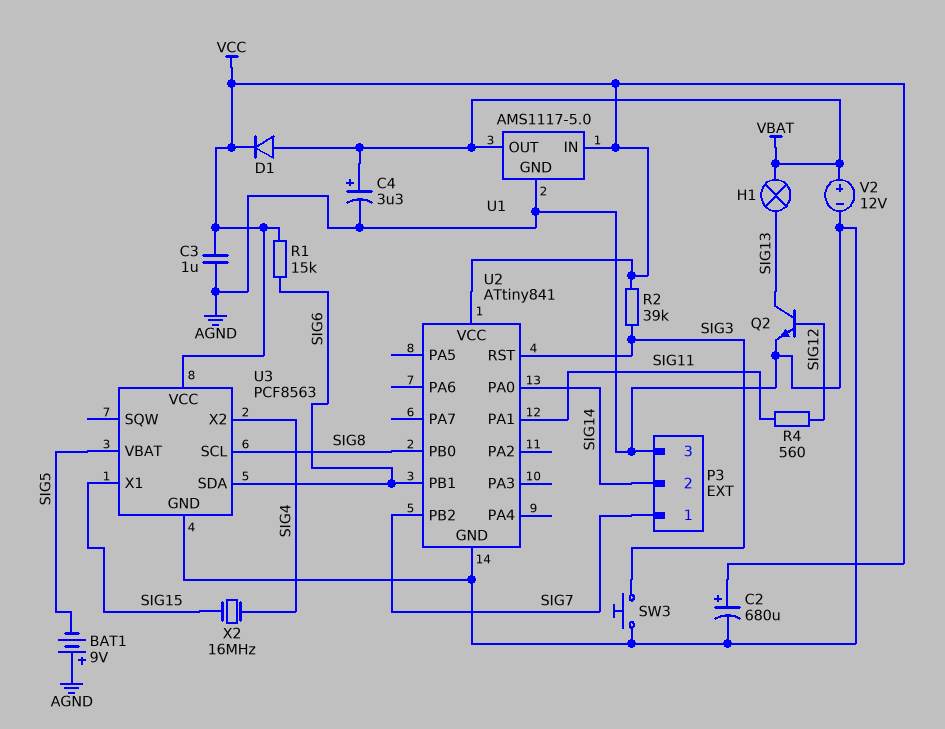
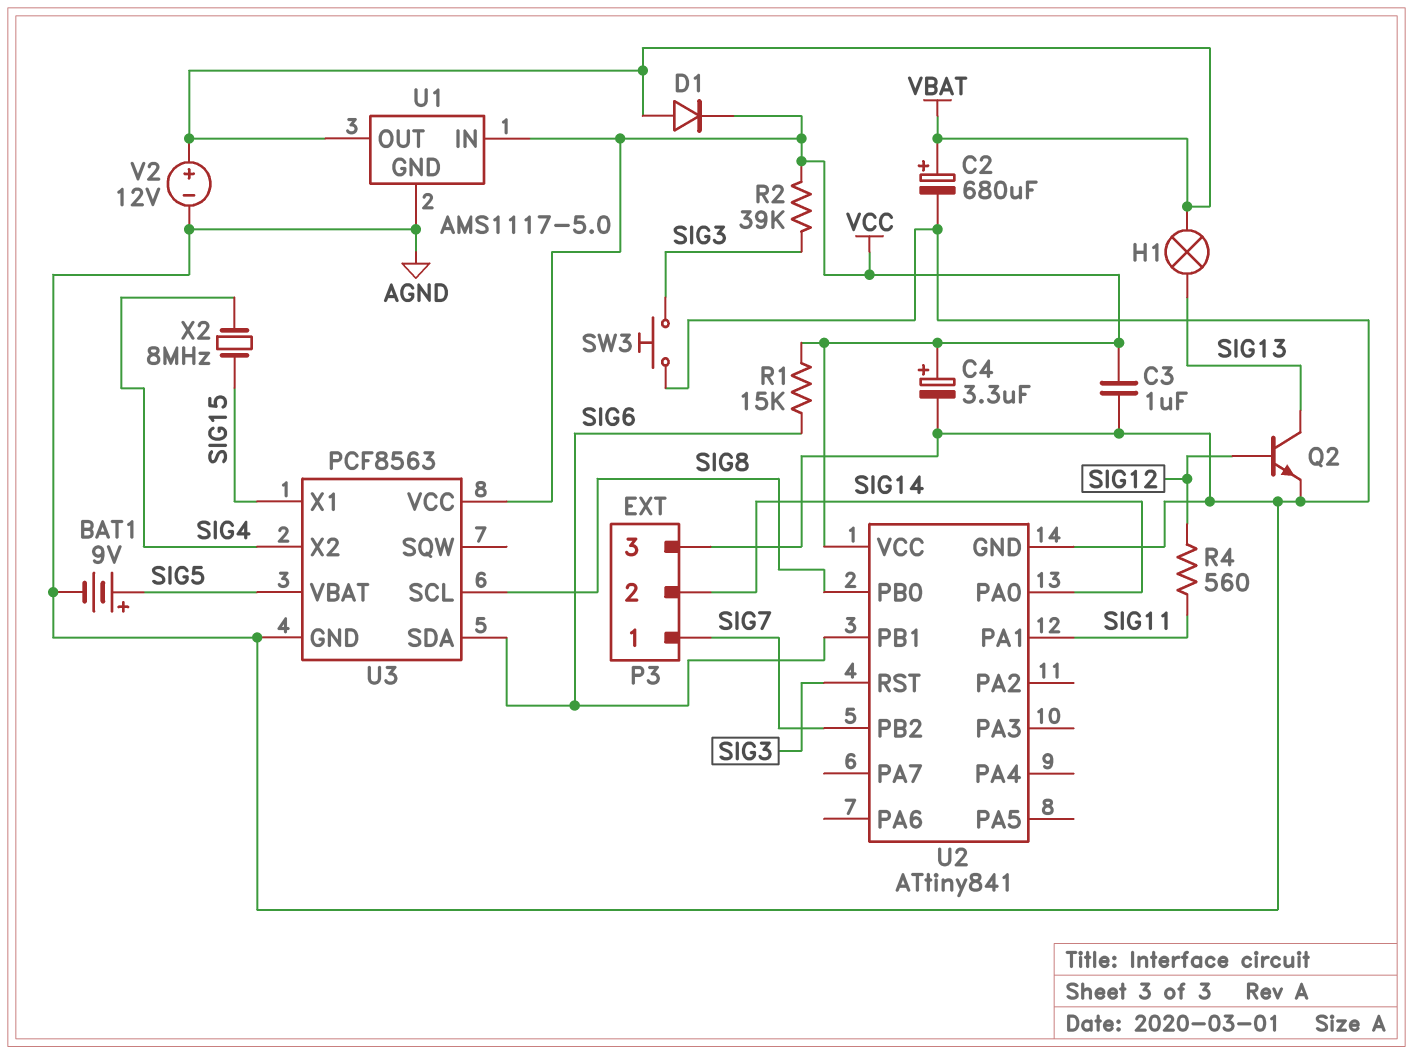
BAT1: 9V (plus AGND, minus SIG5) -> 9V (plus SIG5, minus AGND)
C2: 680uF (plus VCC, minus AGND) -> 680uF (plus VBAT, minus AGND)
C4: 3.3uF (plus VBAT, minus AGND) -> 3.3uF (plus VCC, minus AGND)
X2: 16MHz (SIG4, SIG15) -> 8MHz (SIG4, SIG15)

